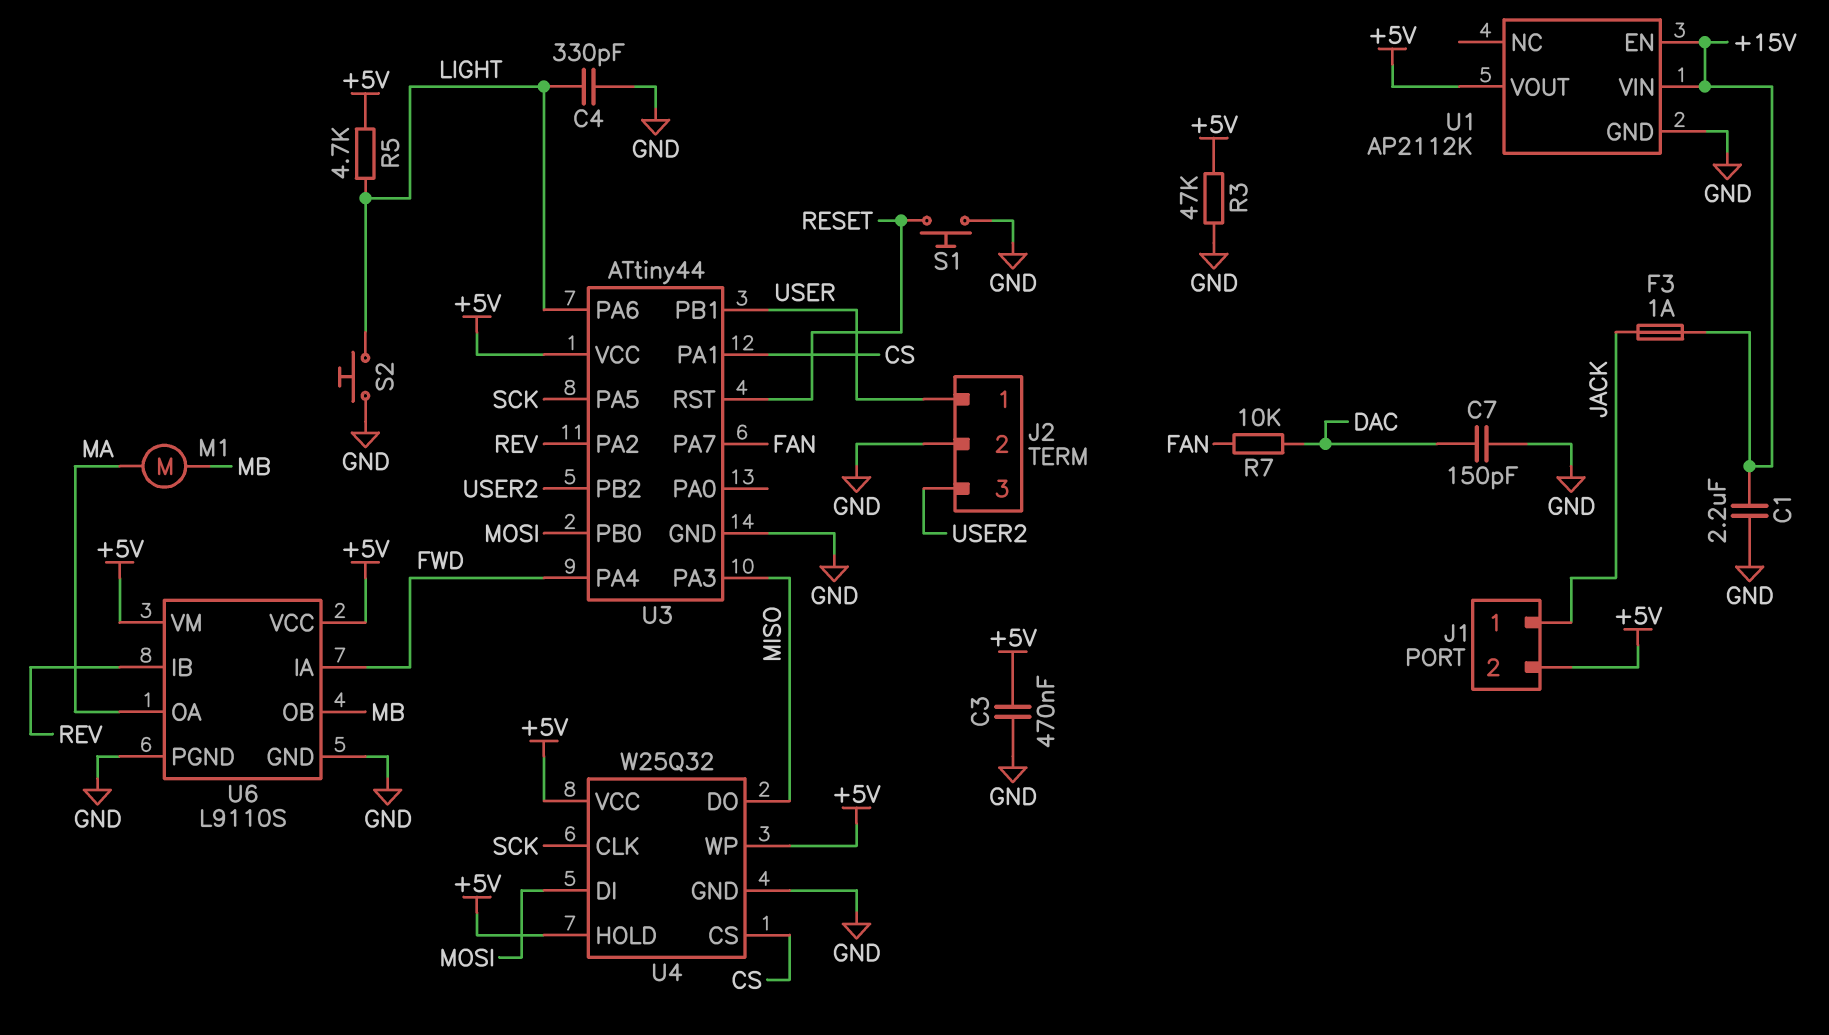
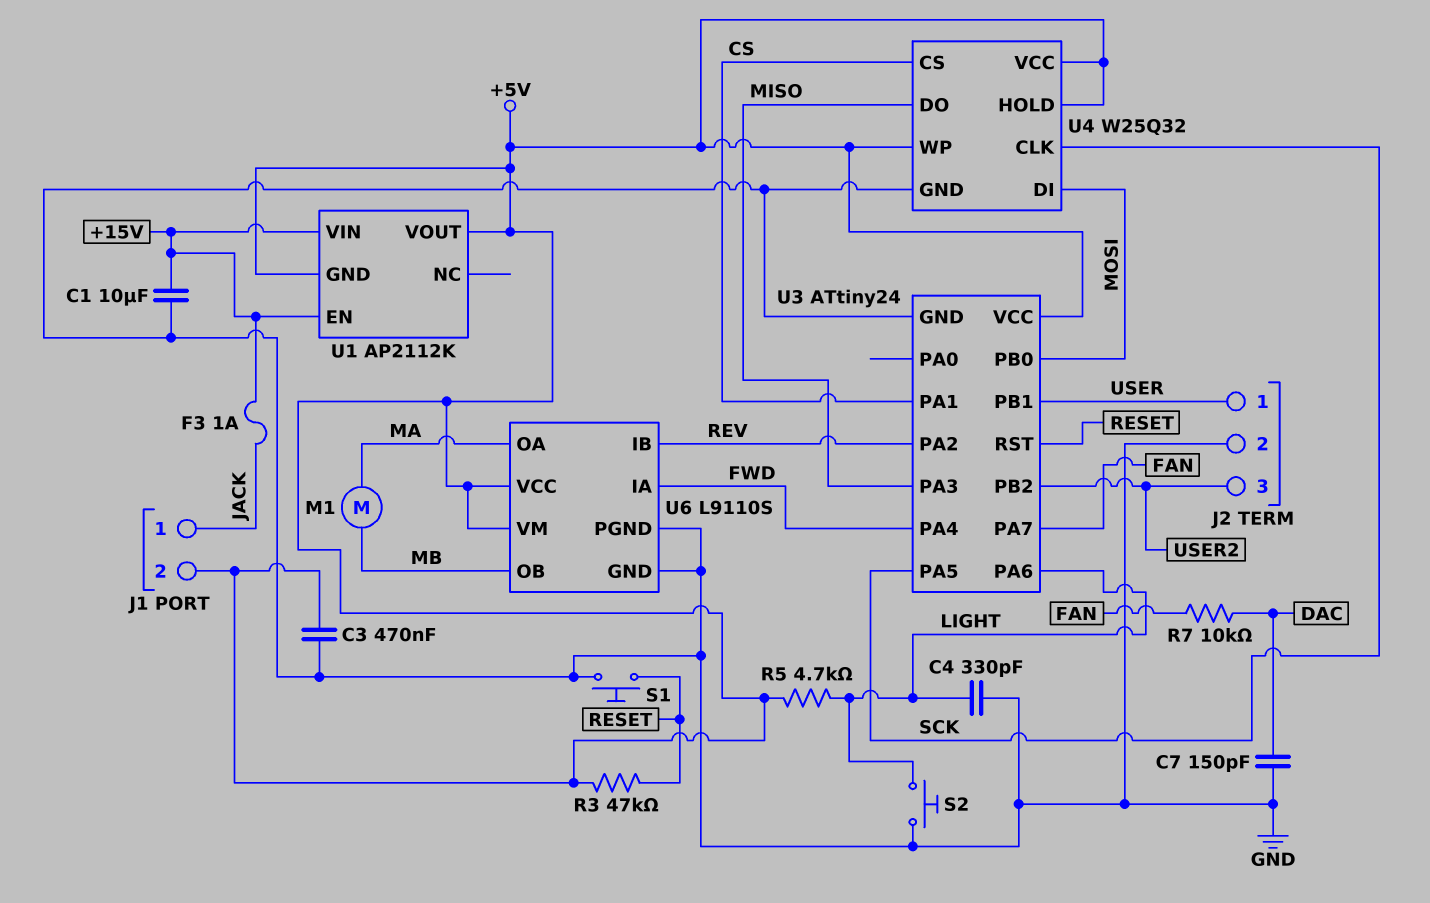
C1: 2.2uF (+15V, GND) -> 10uF (+15V, GND)
R3: 47k (+5V, GND) -> 47k (+5V, RESET)
U1 pin GND: GND -> +5V
U3: ATtiny44 -> ATtiny24

